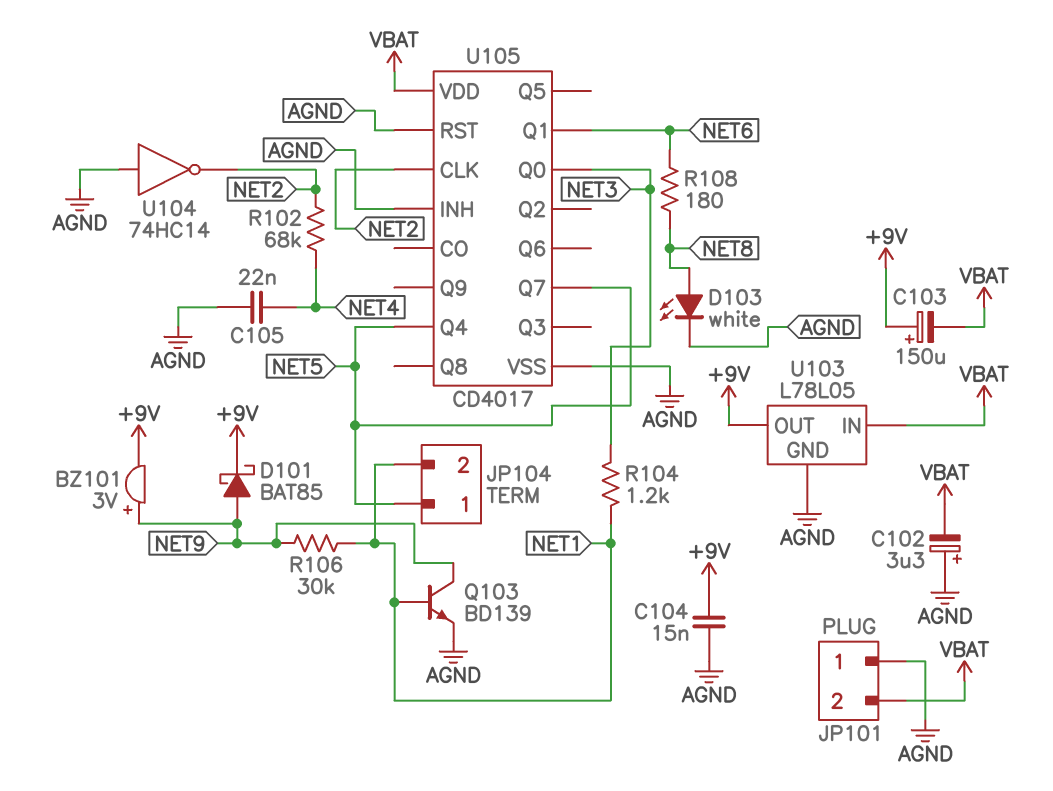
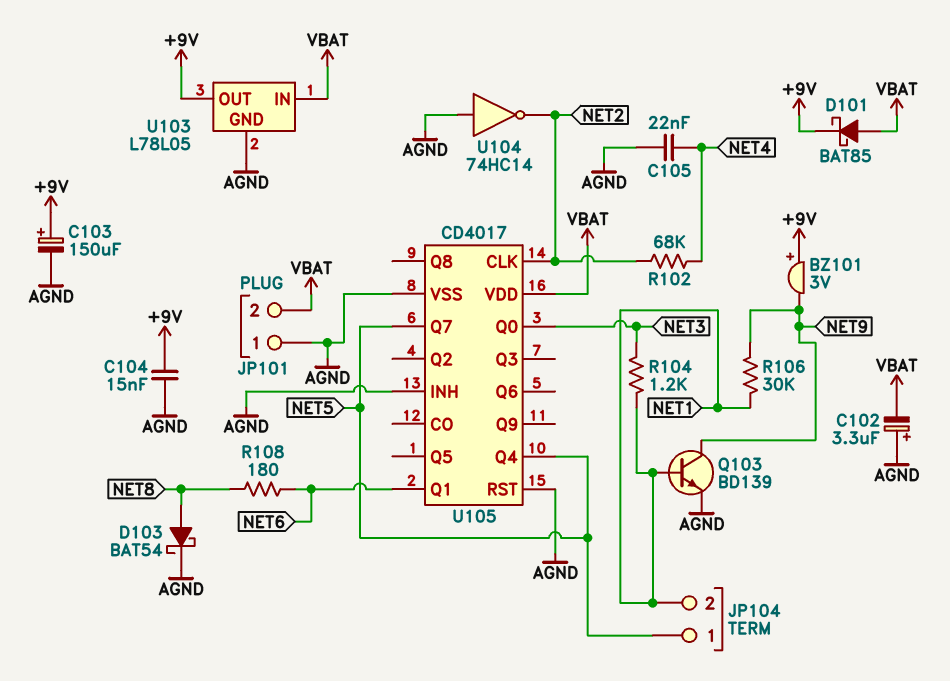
BZ101: buzzer 3V (plus NET9, minus +9V) -> buzzer 3V (plus +9V, minus NET9)
C103: 150uF (plus +9V, minus VBAT) -> 150uF (plus +9V, minus AGND)
D101: schottky BAT85 (A NET9, K +9V) -> schottky BAT85 (A VBAT, K +9V)
D103: LED white (A NET8, K AGND) -> schottky BAT54 (A NET8, K AGND)

